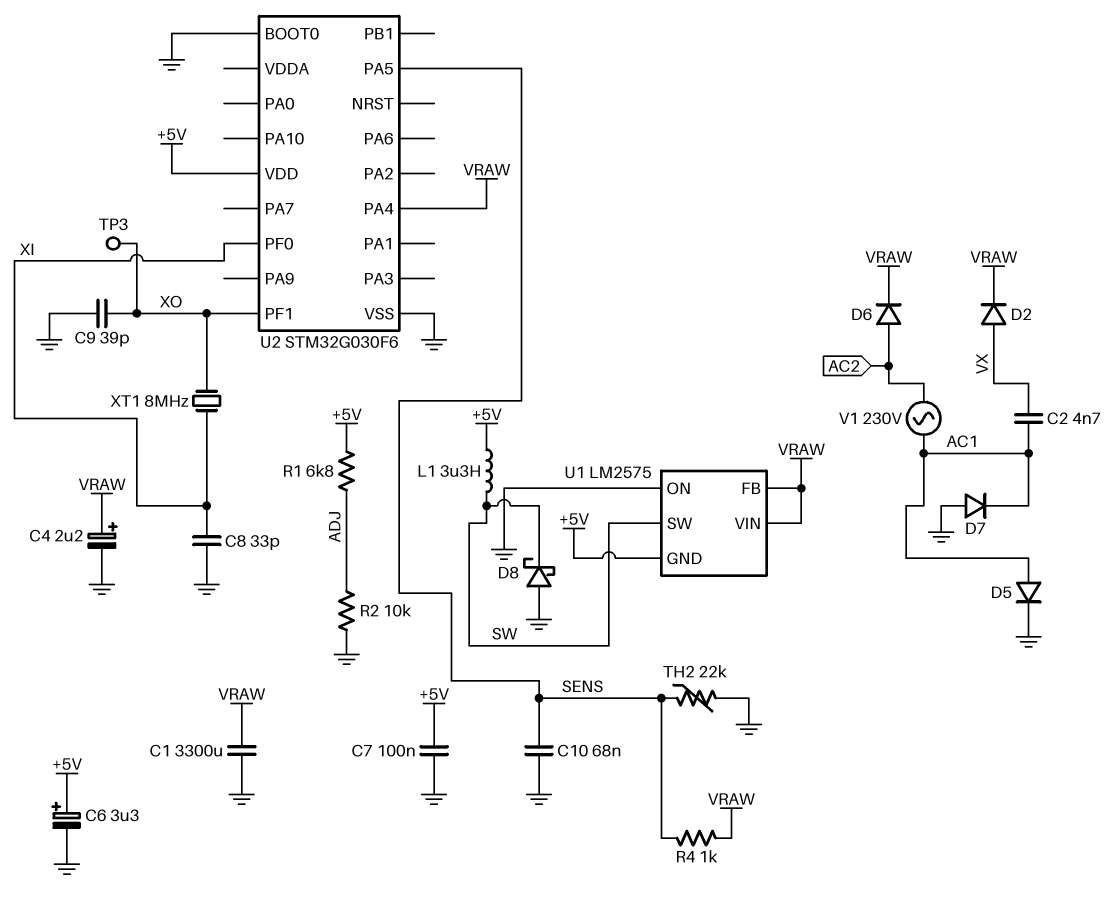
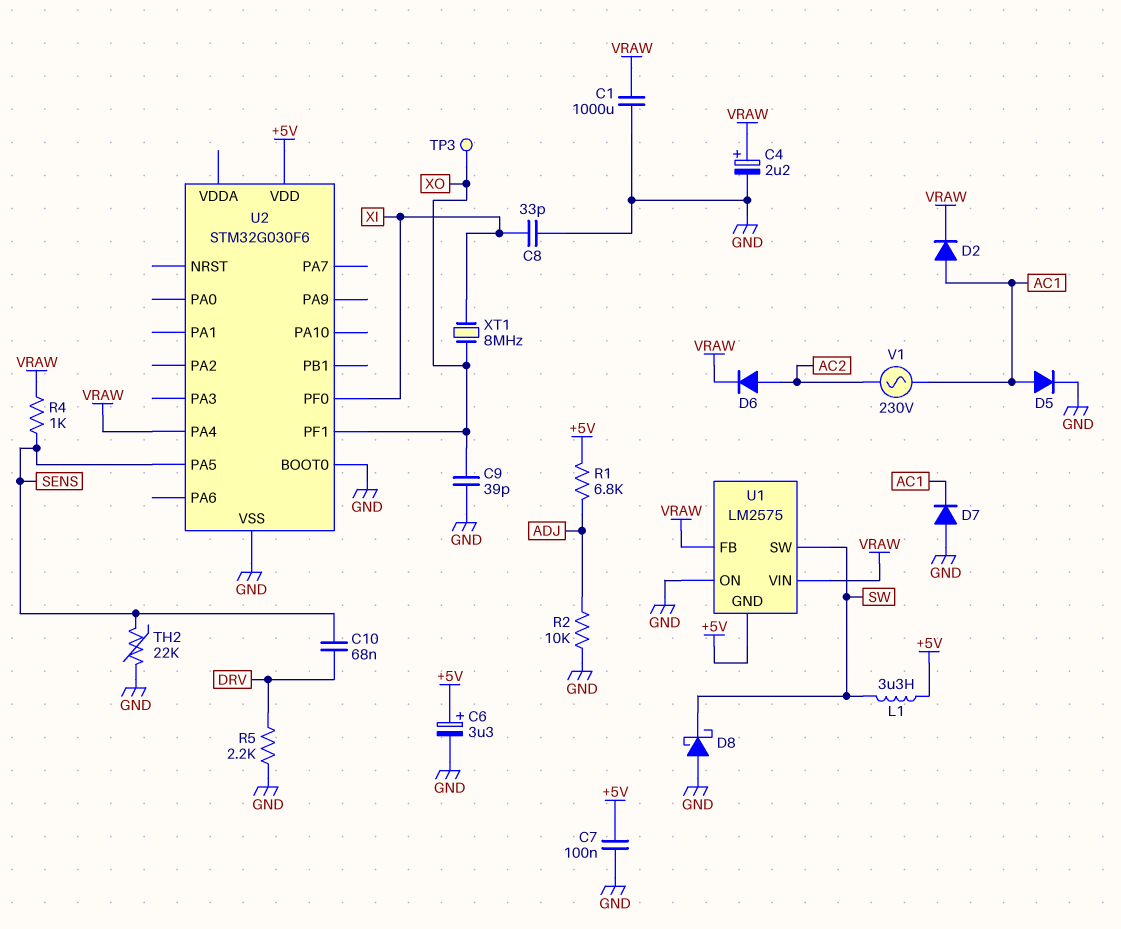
C1: 3300uF (GND, VRAW) -> 1000uF (GND, VRAW)
C2: 4.7nF (AC1, VX) -> none
C10: 68nF (GND, SENS) -> 68nF (DRV, SENS)
D2: diode (A VX, K VRAW) -> diode (A AC1, K VRAW)
R5: none -> 2.2k (DRV, GND)

